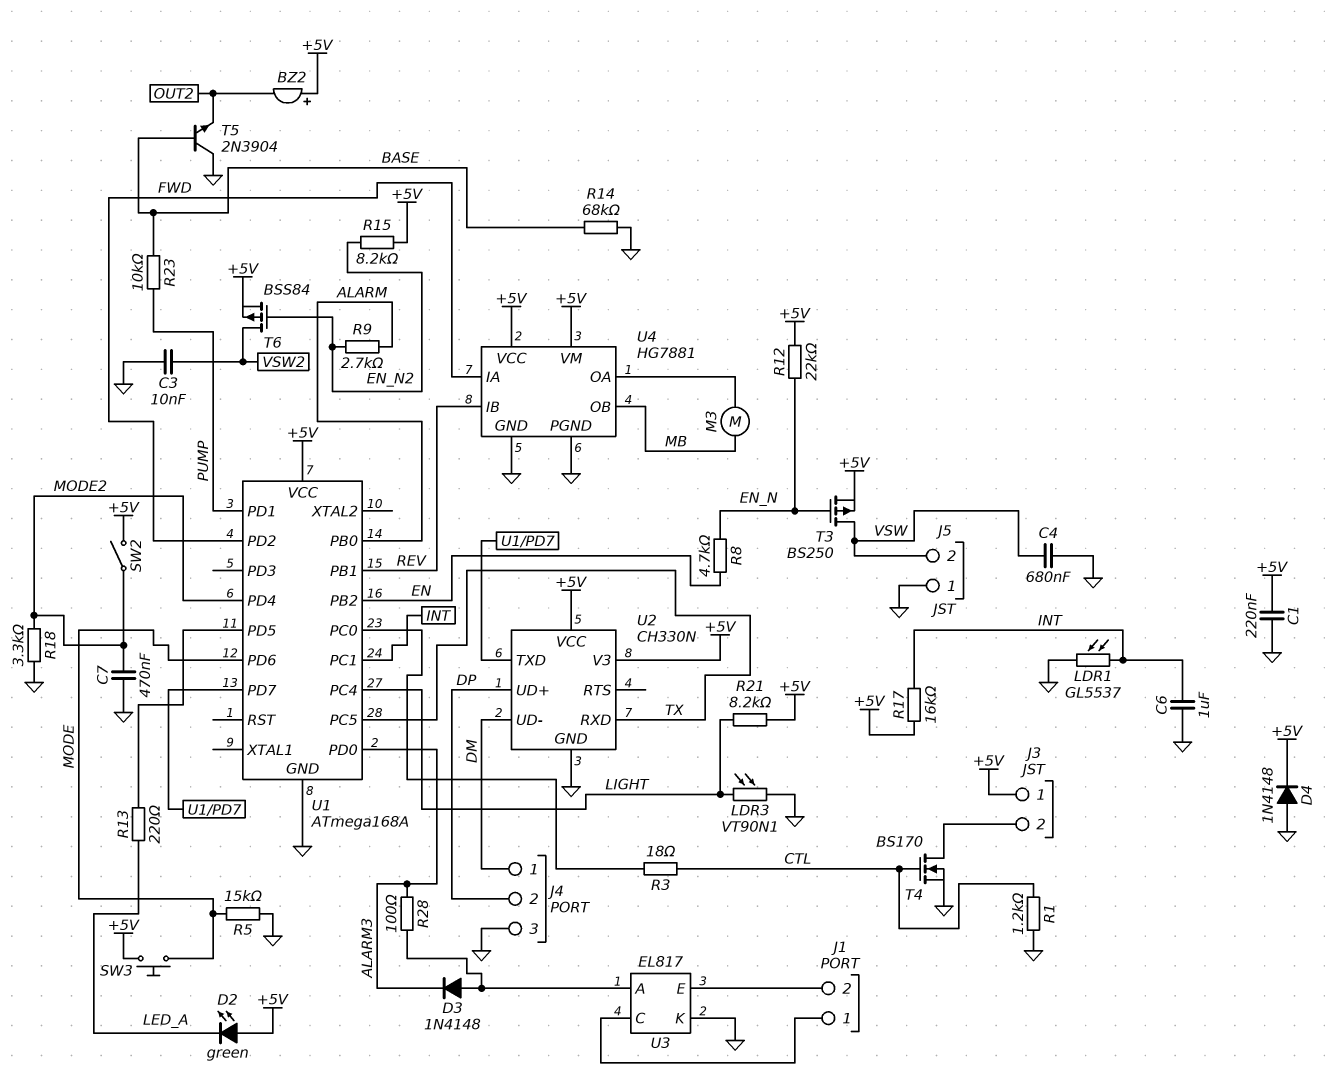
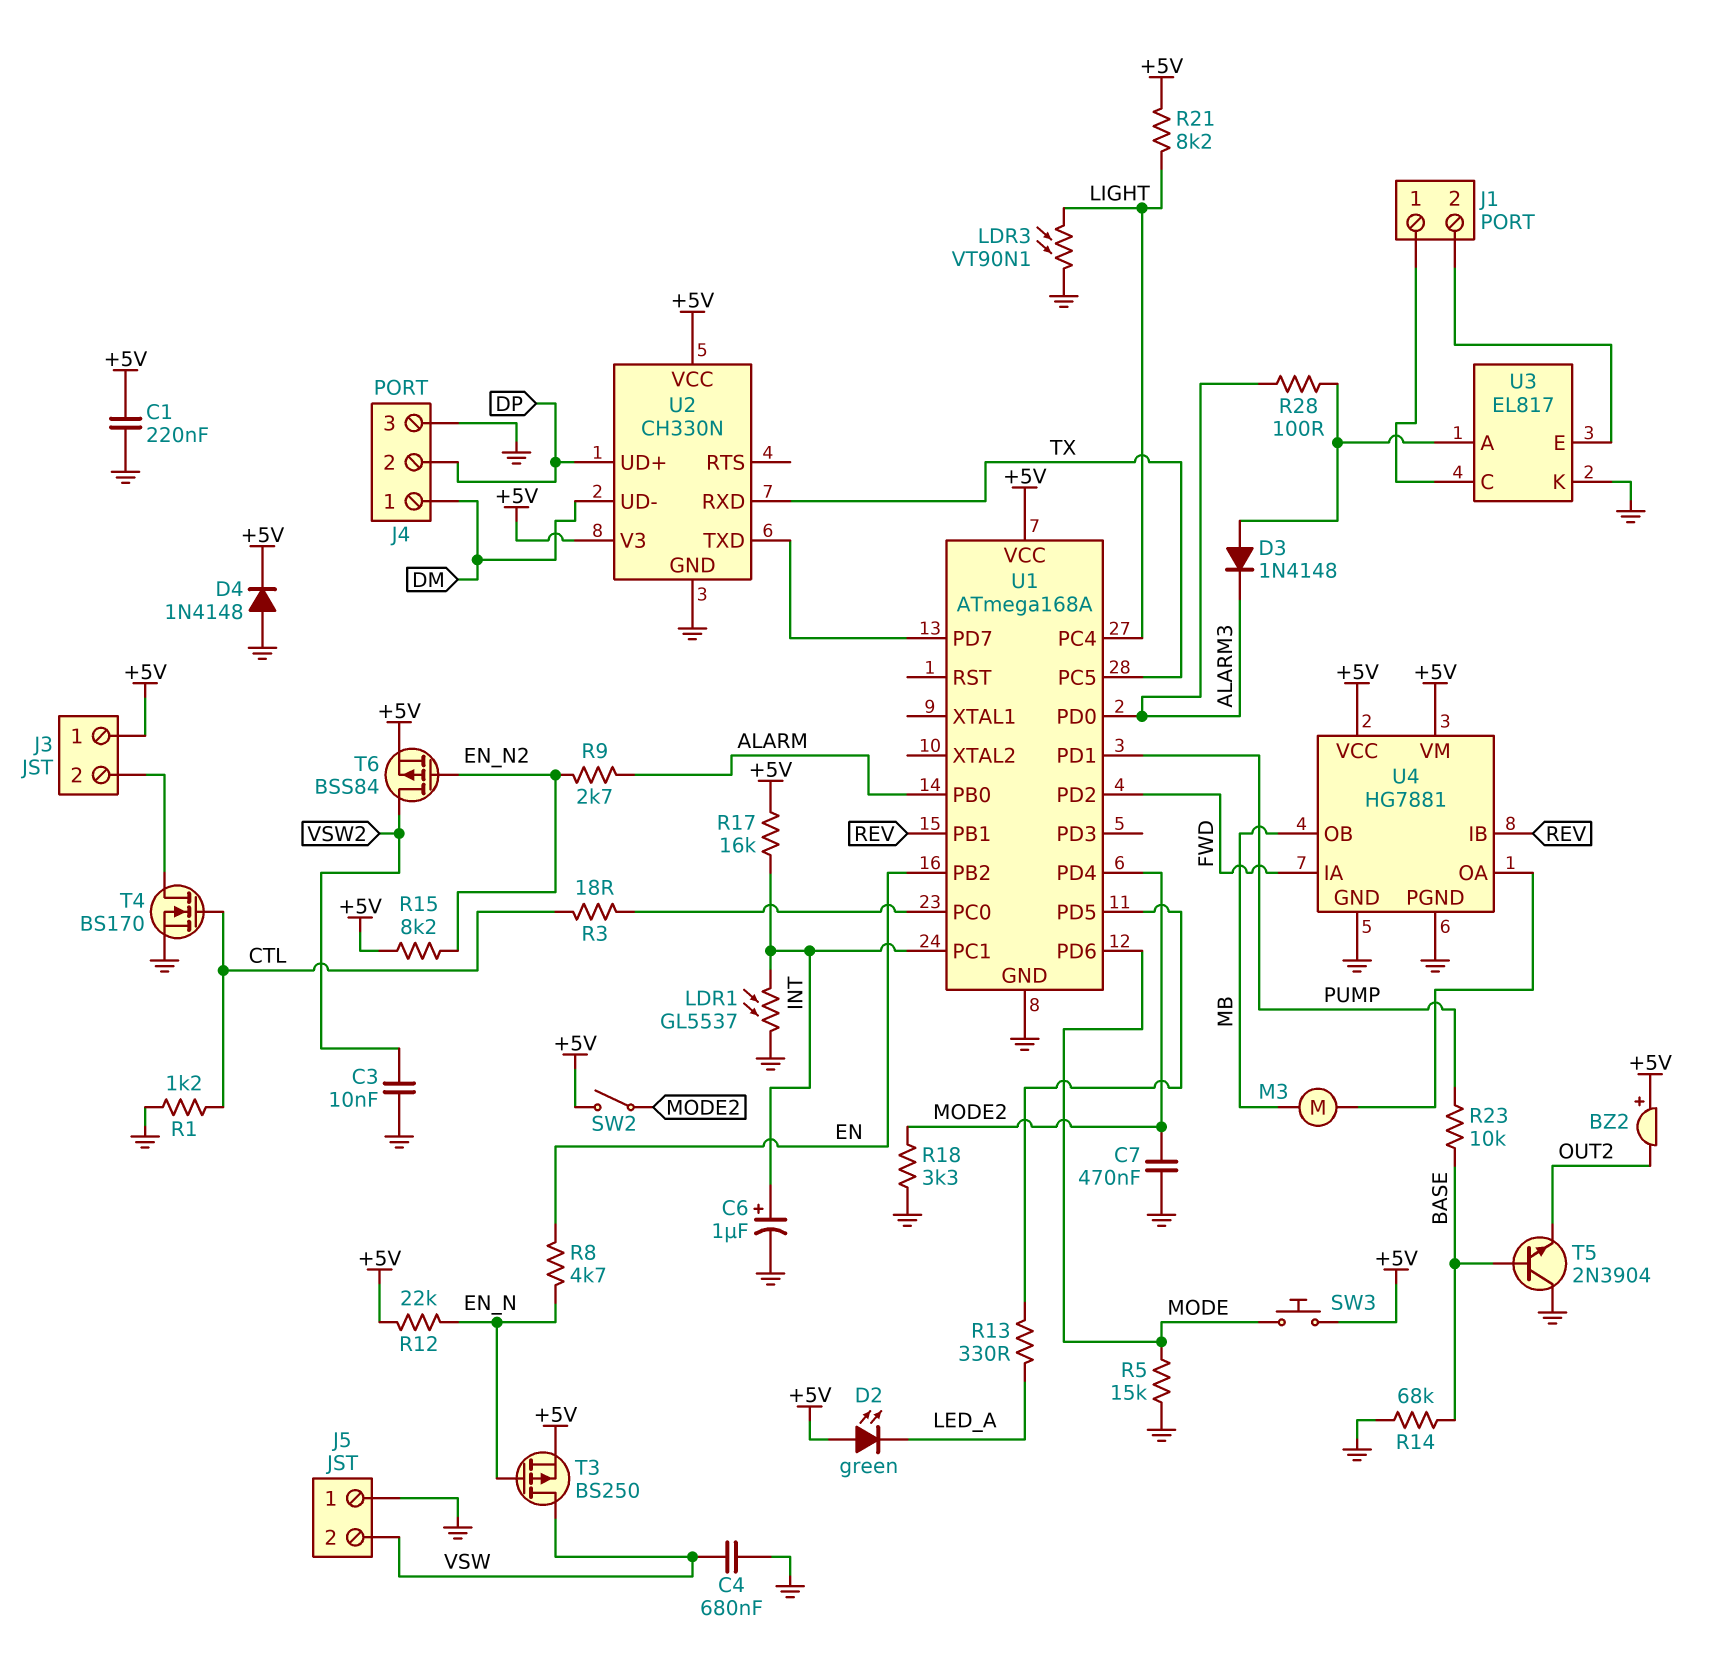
C6: 1uF (GND, INT) -> 1uF (plus INT, minus GND)
R13: 220 (LED_A, U1/PD5) -> 330 (LED_A, U1/PD5)

